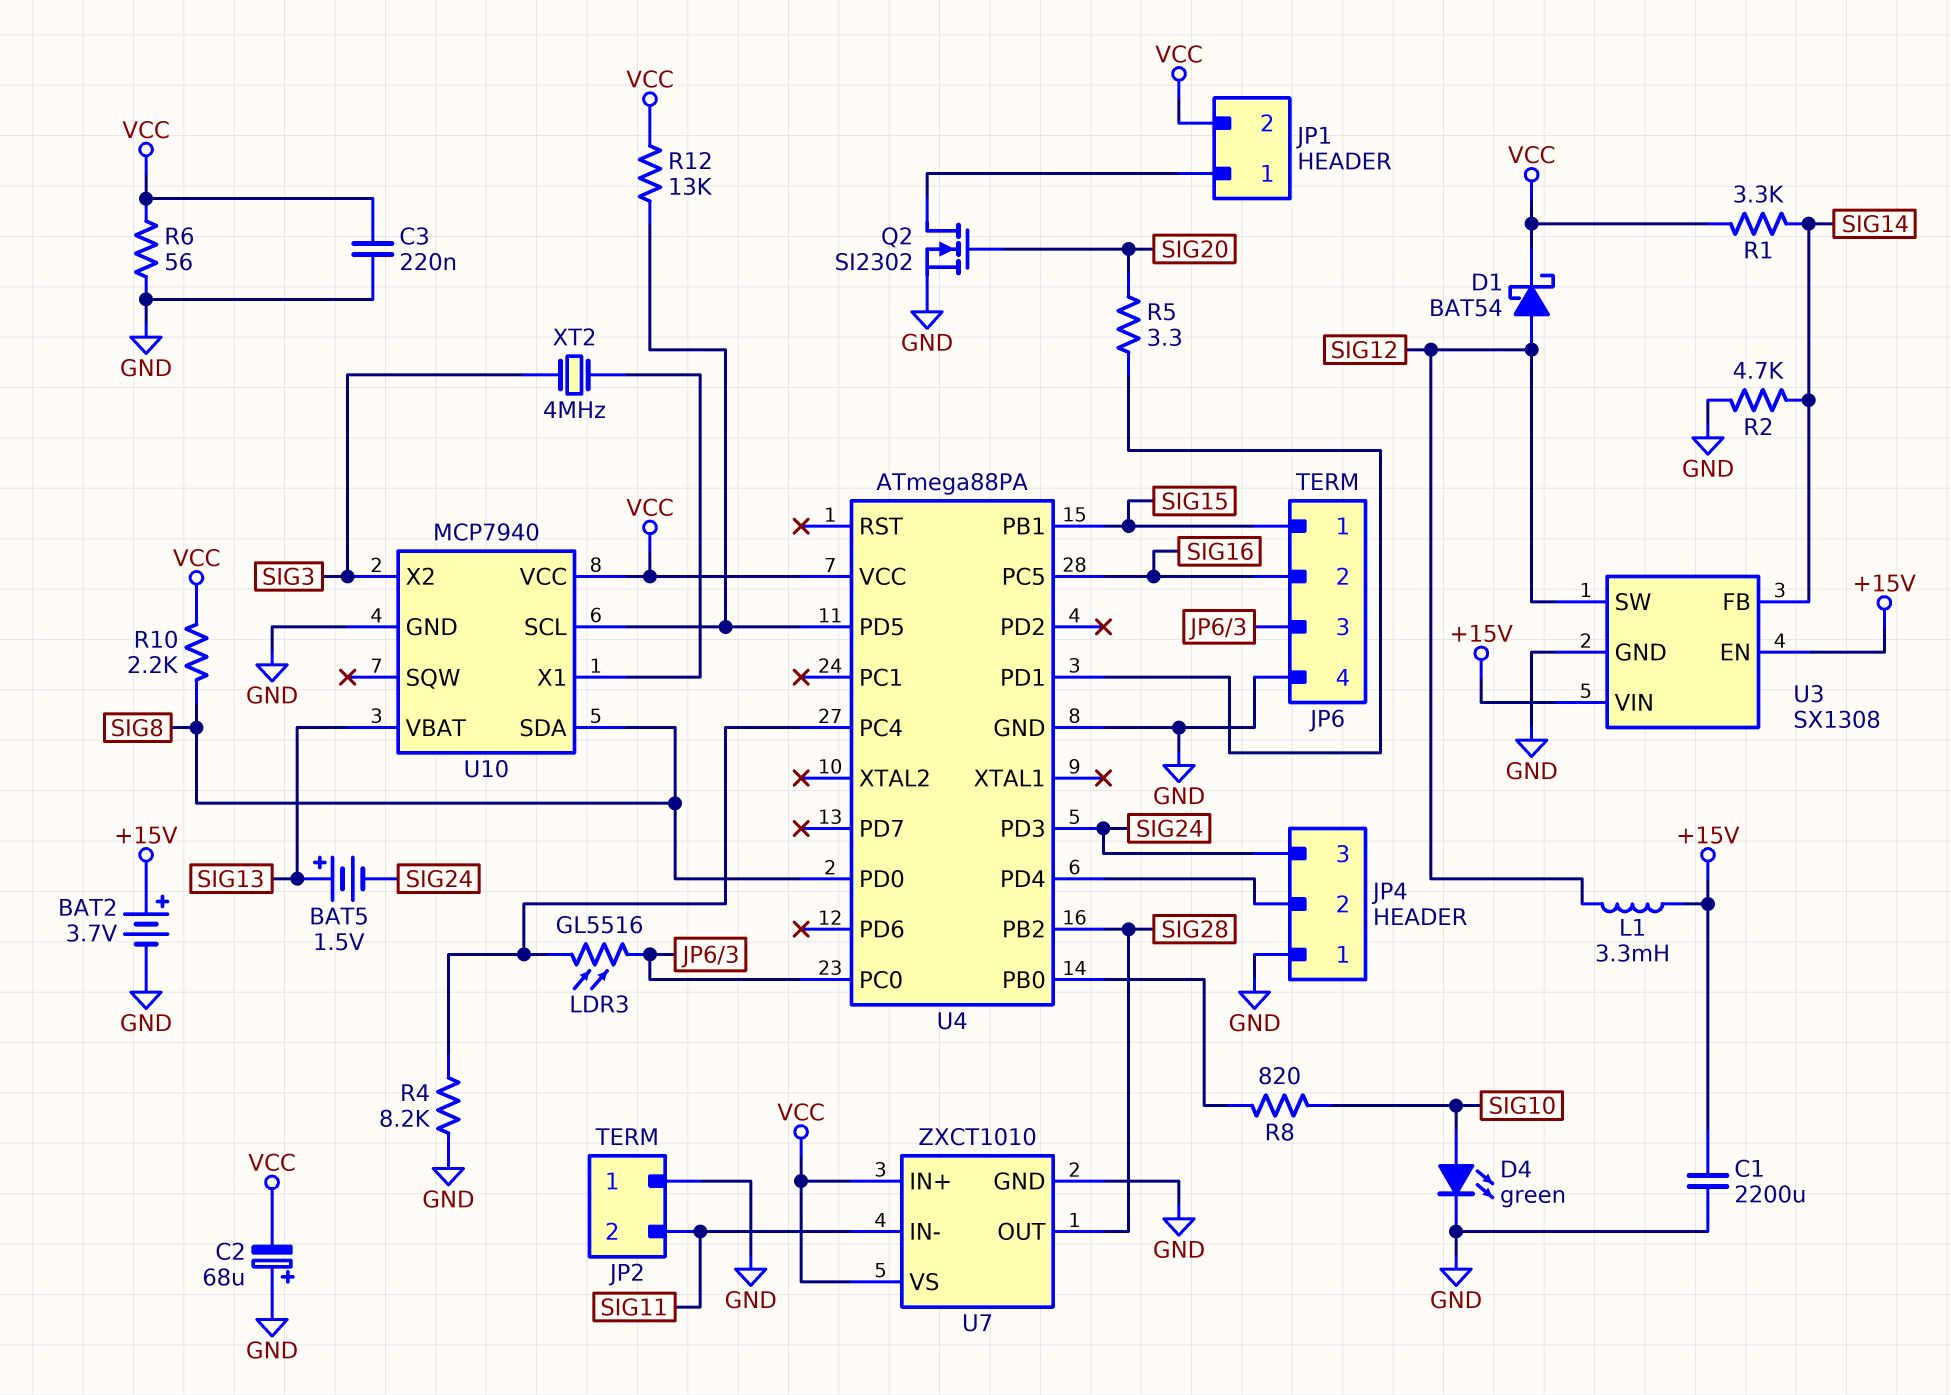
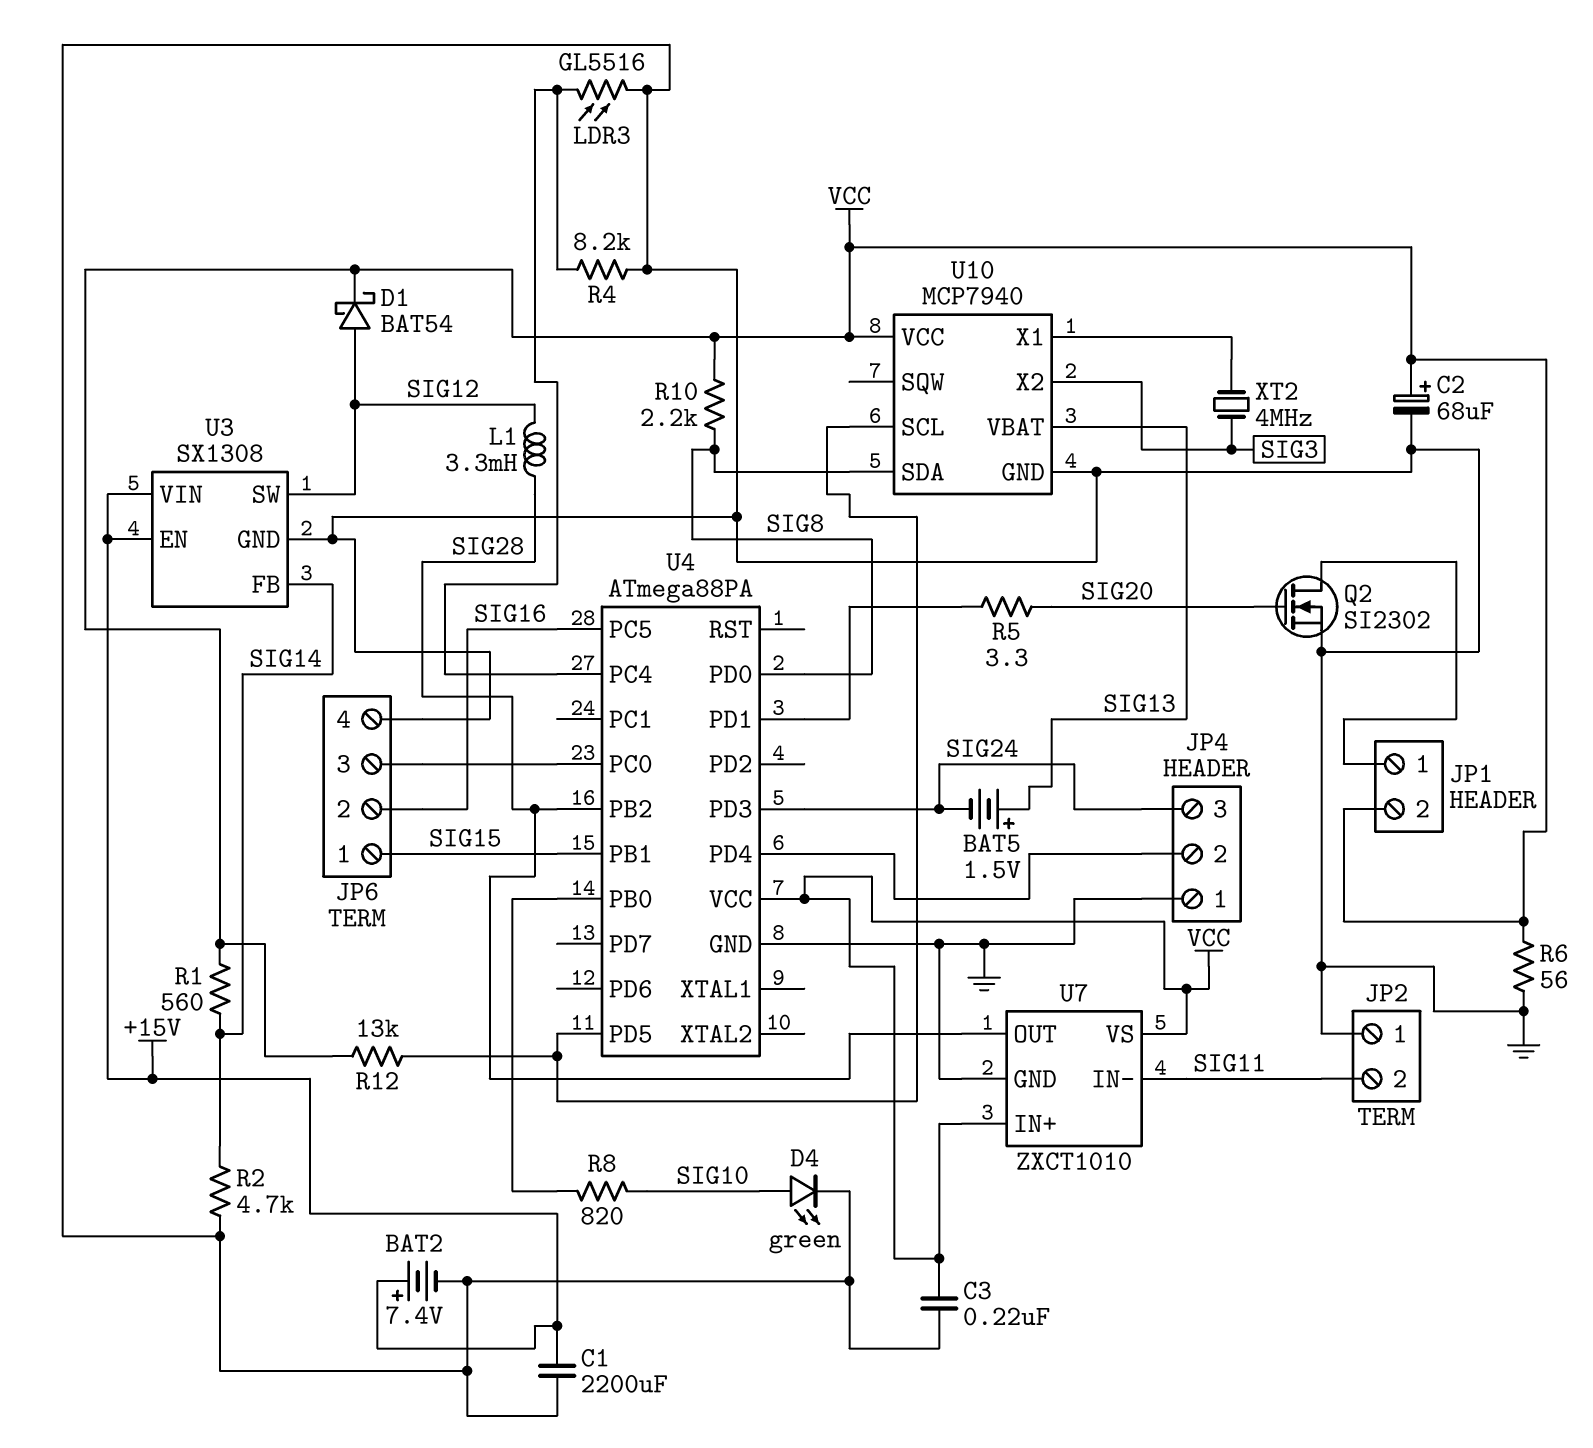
BAT2: 3.7V (plus +15V, minus GND) -> 7.4V (plus +15V, minus GND)
C2: 68uF (plus GND, minus VCC) -> 68uF (plus VCC, minus GND)
L1: 3.3mH (+15V, SIG12) -> 3.3mH (SIG12, SIG28)
LDR3: GL5516 (JP6/3, U4/PC4) -> GL5516 (GND, U4/PC4)
R1: 3.3k (SIG14, VCC) -> 560 (SIG14, VCC)

